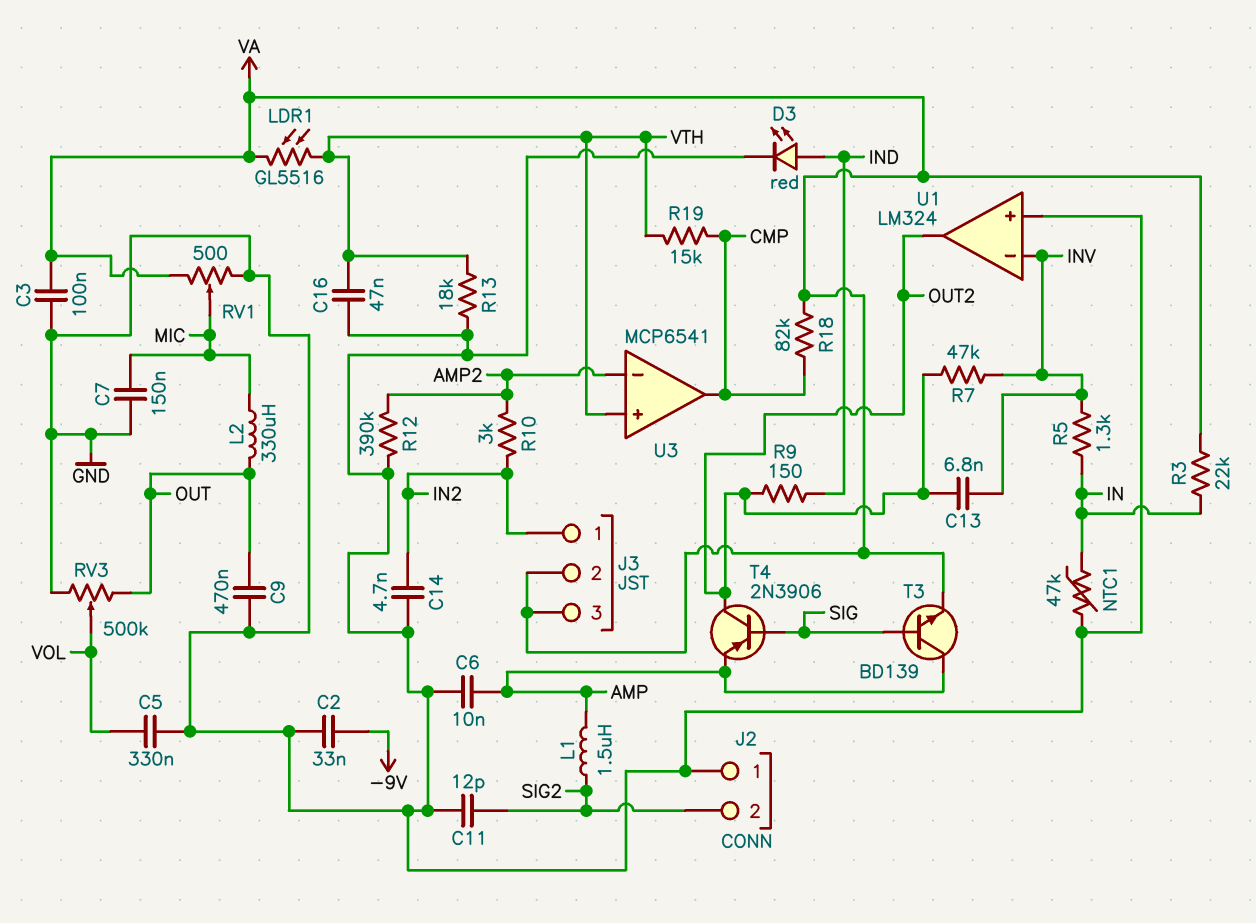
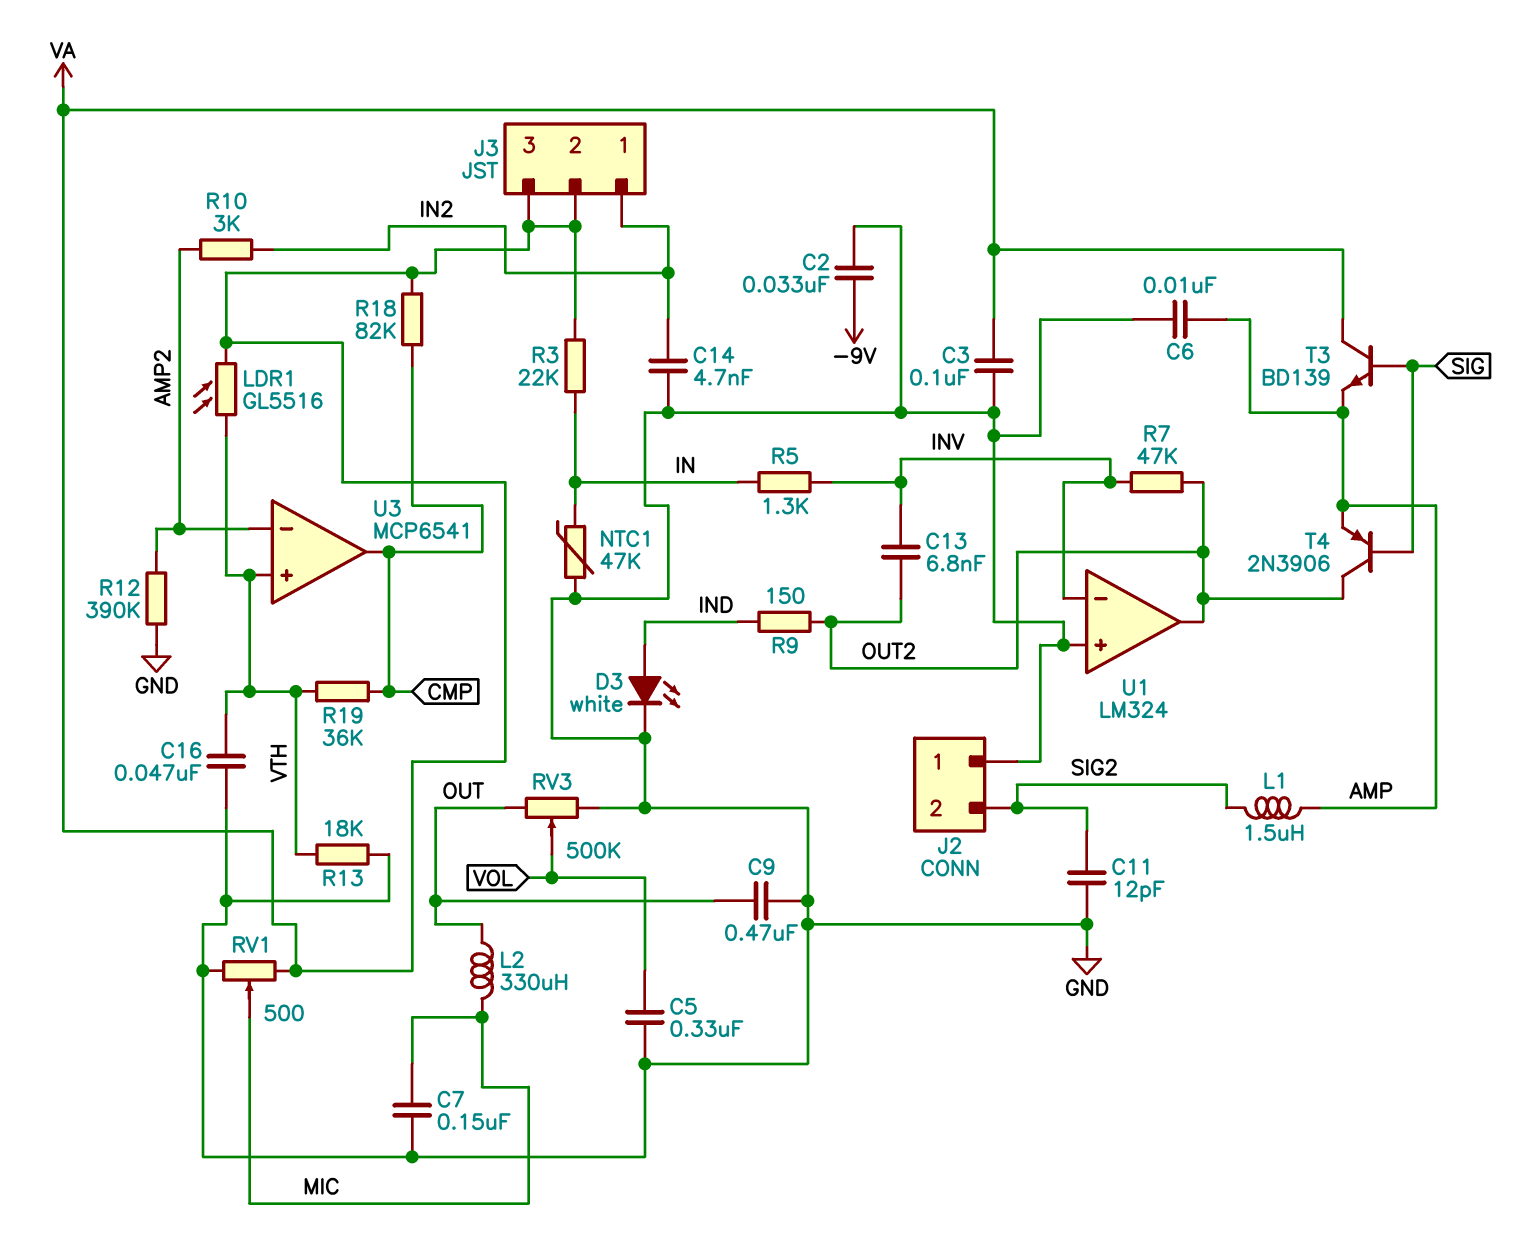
D3: LED red (A IND, K GND) -> LED white (A IND, K GND)
R19: 15k (CMP, VTH) -> 36k (CMP, VTH)
T3: NPN BD139 (B SIG, C AMP, E VA) -> NPN BD139 (B SIG, C VA, E AMP)

